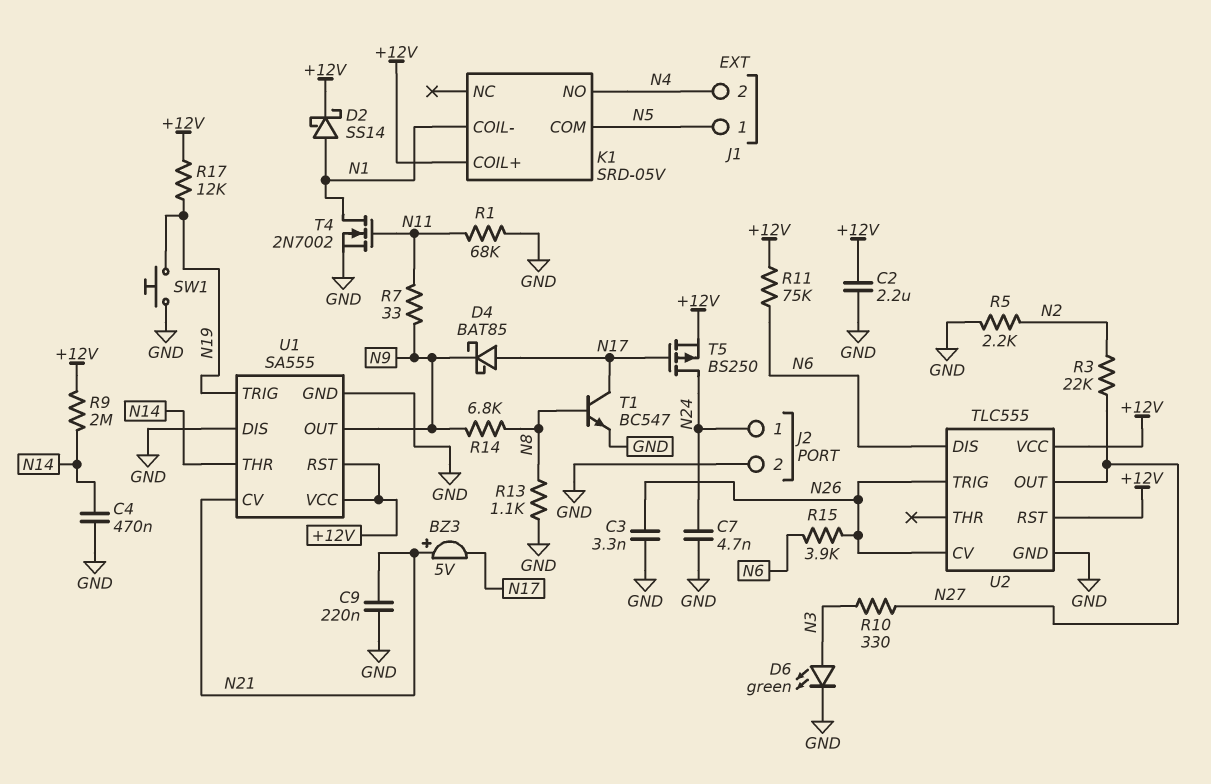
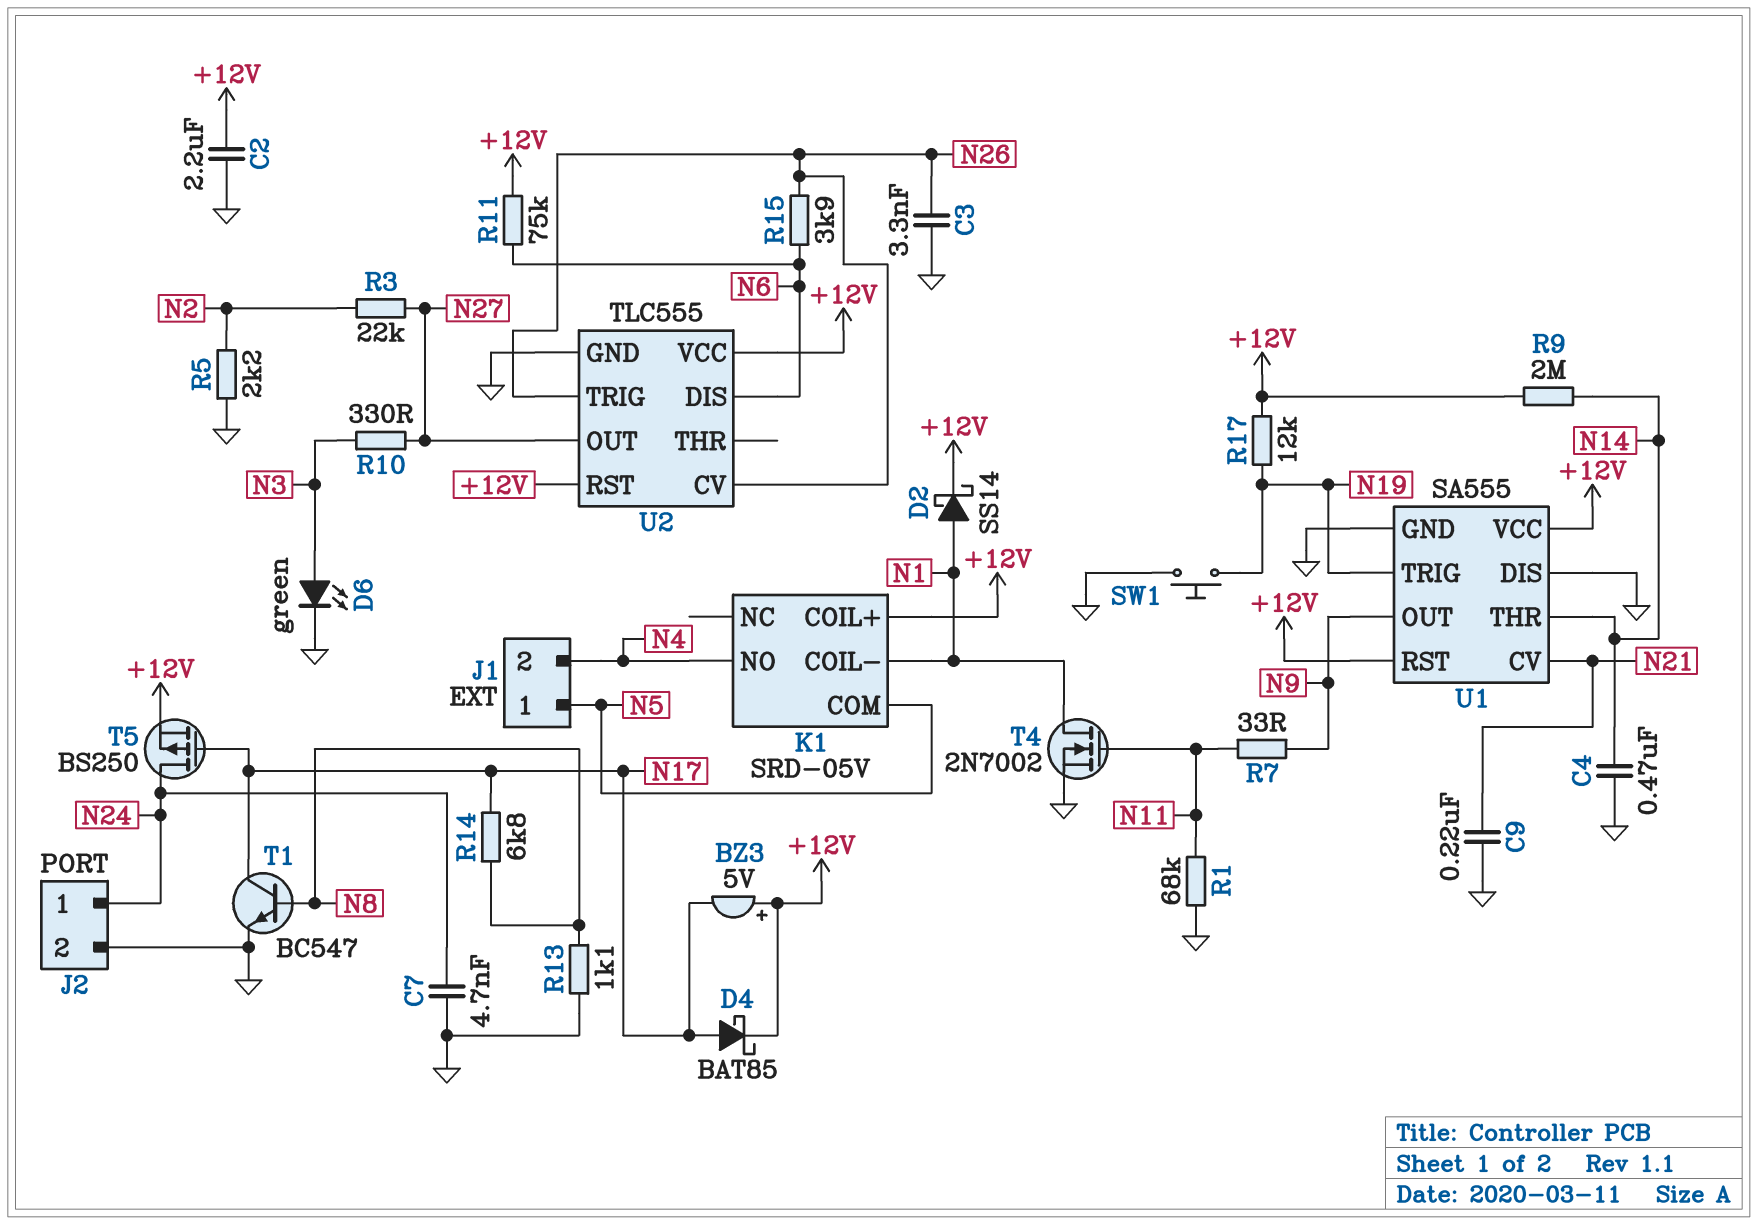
BZ3: buzzer 5V (plus N21, minus N17) -> buzzer 5V (plus +12V, minus N17)
D4: schottky BAT85 (A N17, K N9) -> schottky BAT85 (A N17, K +12V)
R14: 6.8k (N8, N9) -> 6.8k (N8, N17)

